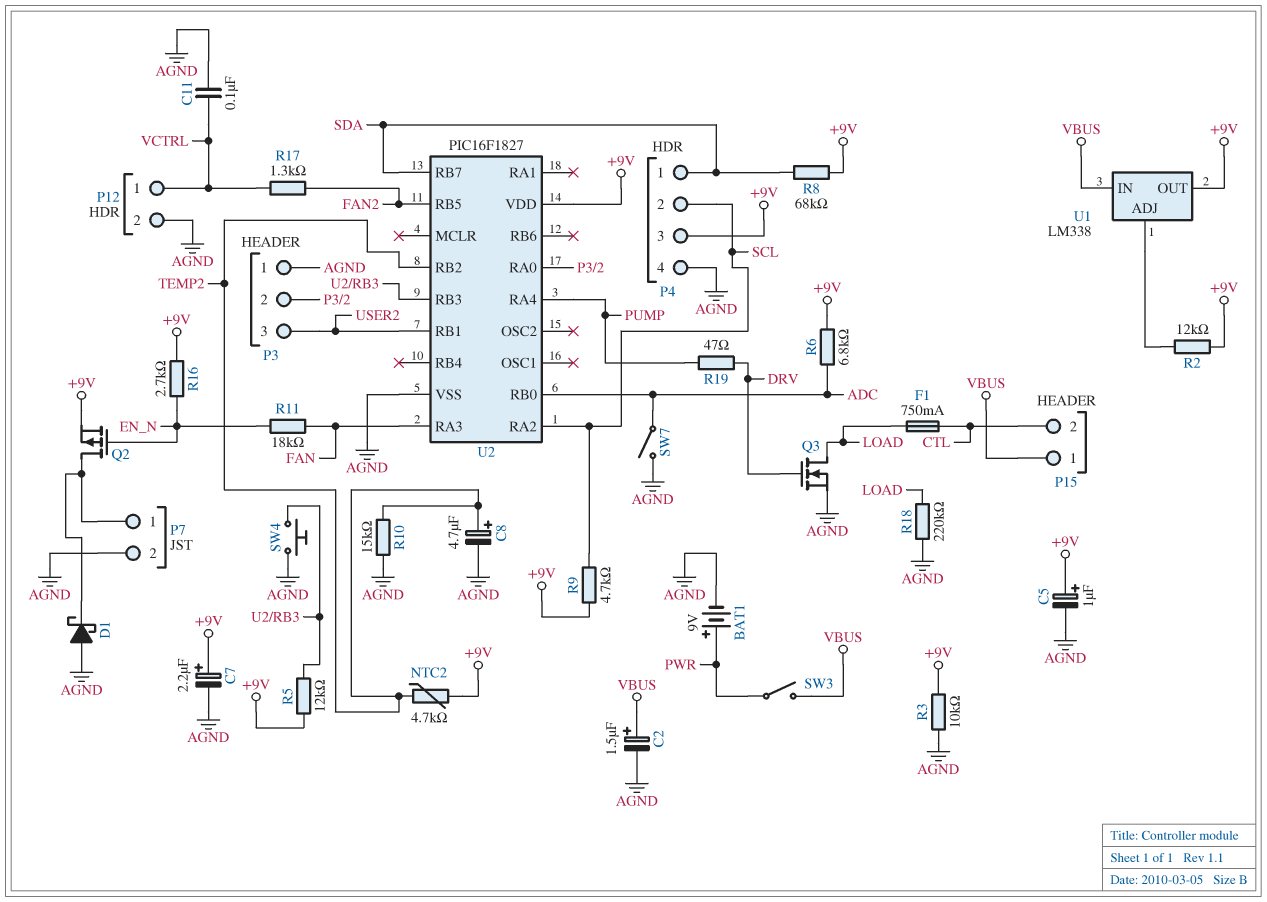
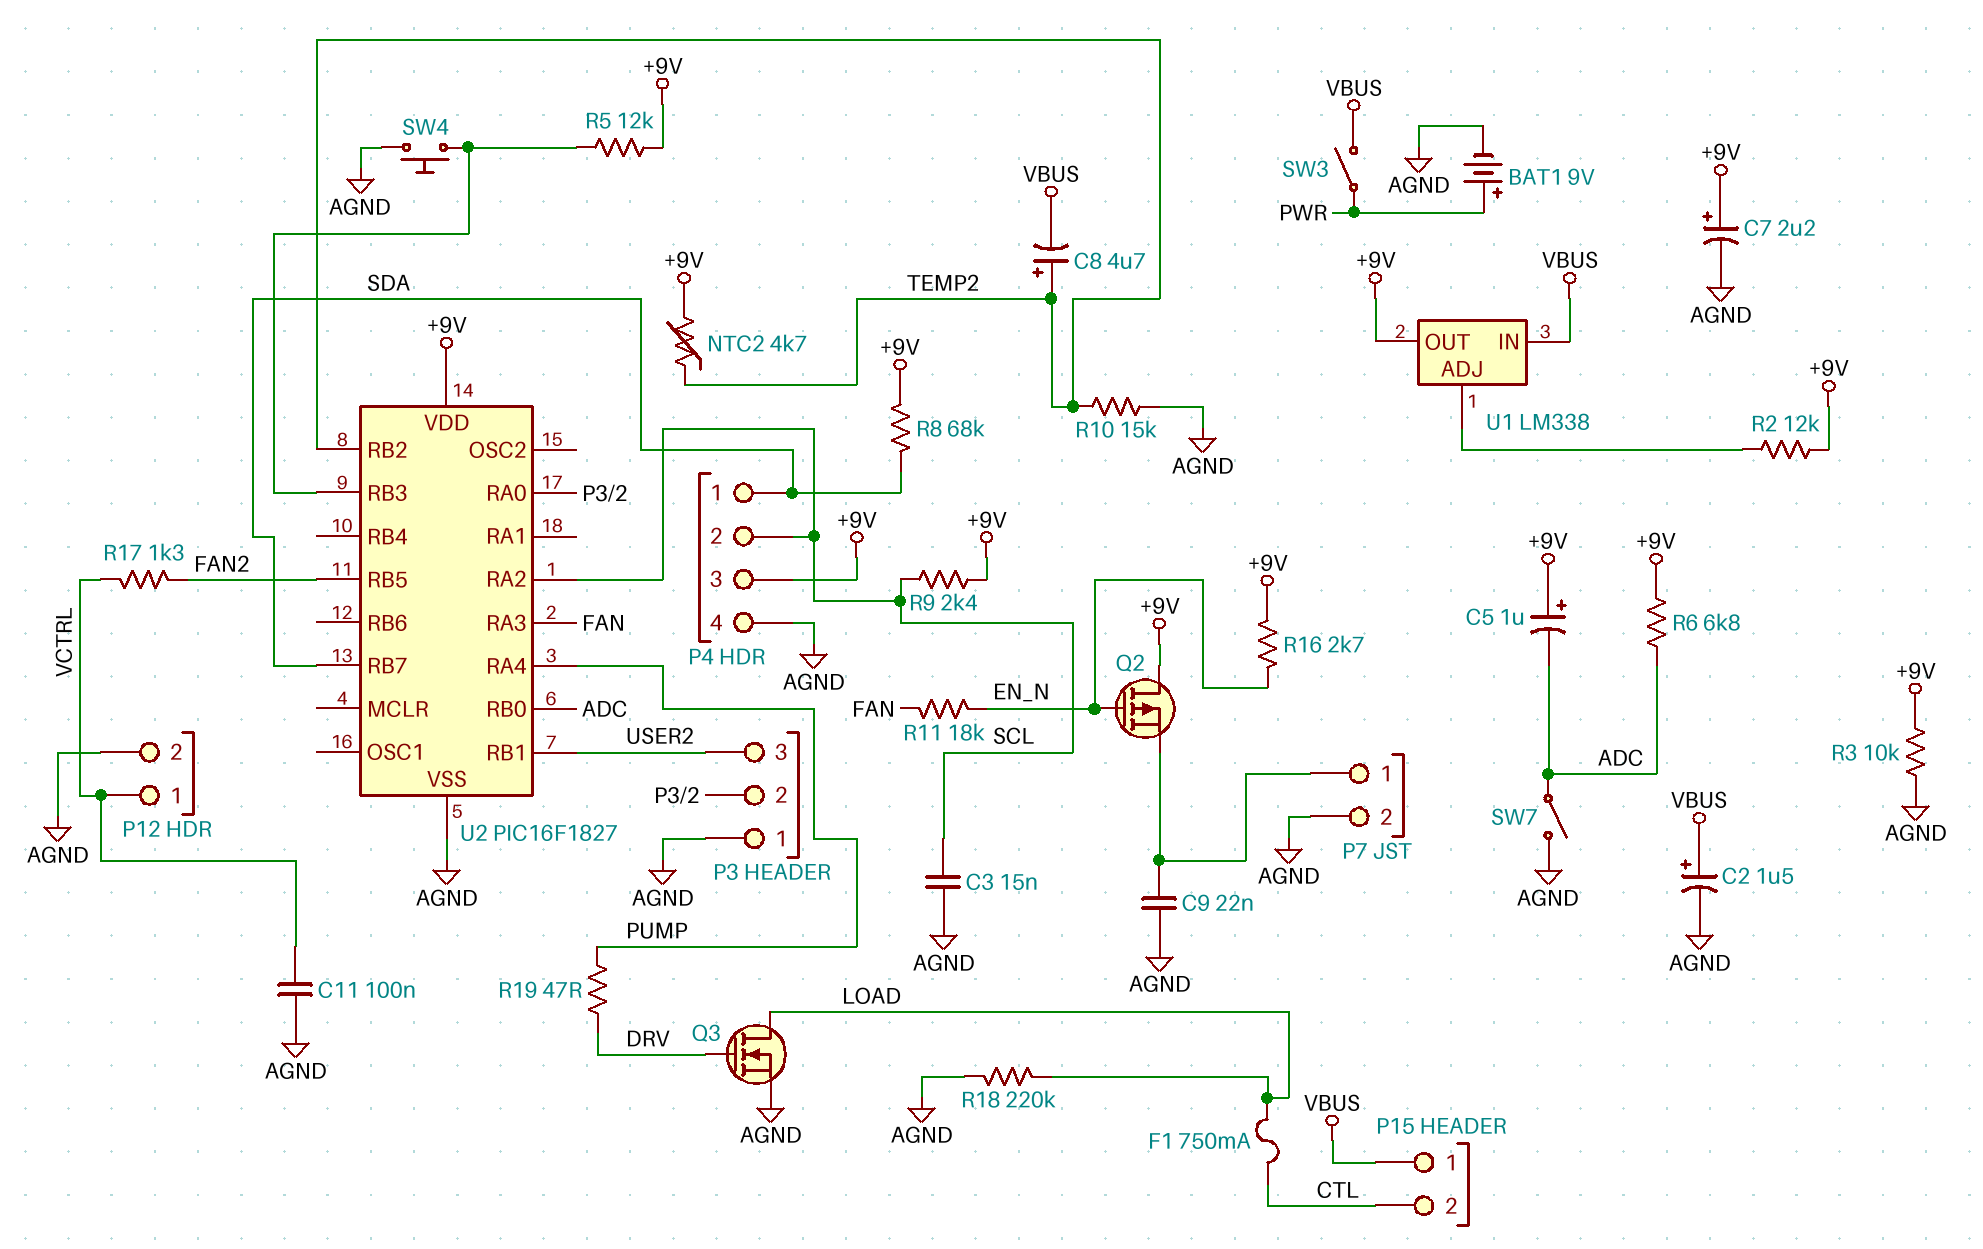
C3: none -> 15nF (AGND, SCL)
C5: 1uF (plus +9V, minus AGND) -> 1uF (plus +9V, minus ADC)
C8: 4.7uF (plus TEMP2, minus AGND) -> 4.7uF (plus TEMP2, minus VBUS)
C9: none -> 22nF (AGND, P7/1)
D1: schottky (A AGND, K P7/1) -> none
Q2: PMOS (G EN_N, D P7/1, S +9V) -> PMOS (G EN_N, D +9V, S P7/1)
R9: 4.7k (+9V, SCL) -> 2.4k (+9V, SCL)

